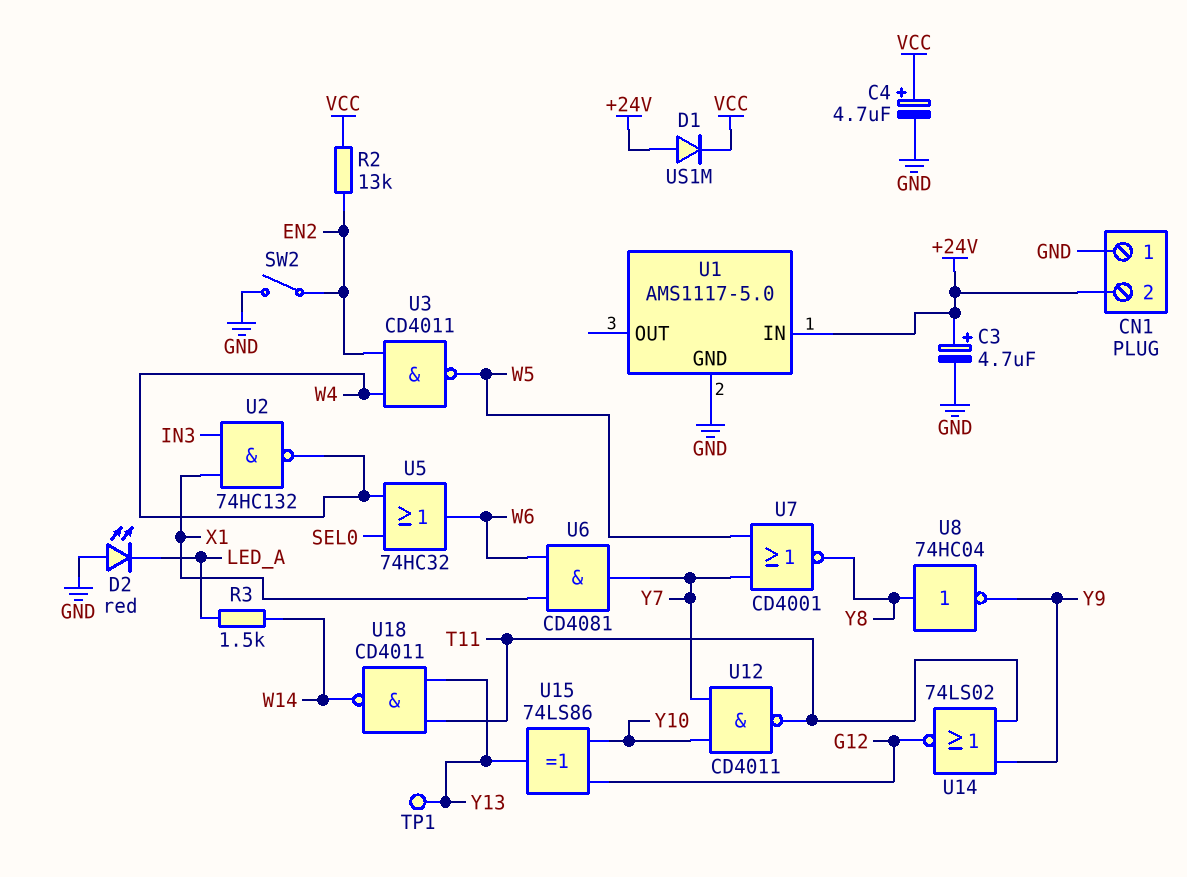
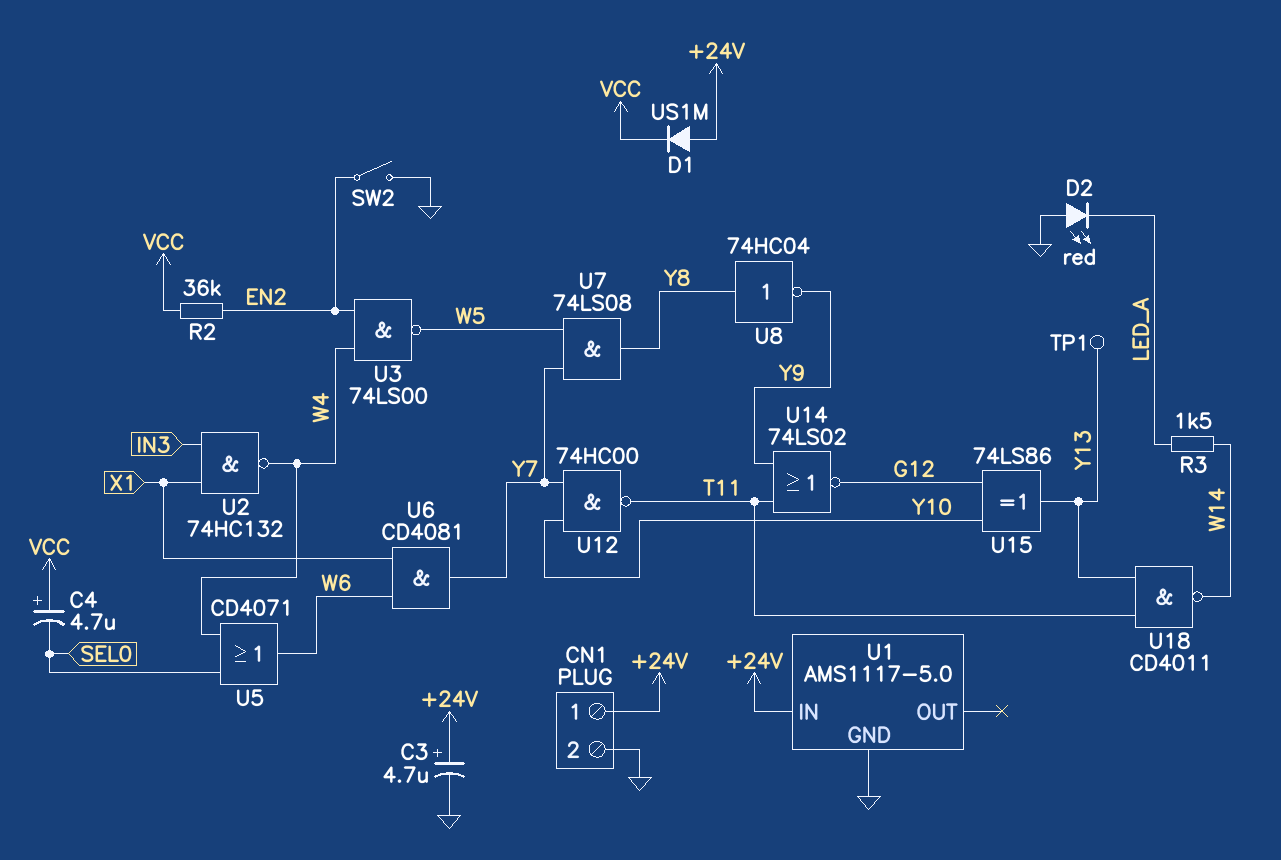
C4: 4.7uF (plus VCC, minus GND) -> 4.7uF (plus VCC, minus SEL0)
CN1 pin 1: GND -> +24V
CN1 pin 2: +24V -> GND
R2: 13k (EN2, VCC) -> 36k (EN2, VCC)
U3: NAND CD4011 (in EN2, in W4, out W5) -> NAND 74LS00 (in EN2, in W4, out W5)
U5: OR 74HC32 (in SEL0, in W4, out W6) -> OR CD4071 (in SEL0, in W4, out W6)
U7: NOR CD4001 (in W5, in Y7, out Y8) -> AND 74LS08 (in W5, in Y7, out Y8)
U12: NAND CD4011 (in Y7, in Y10, out T11) -> NAND 74HC00 (in Y7, in Y10, out T11)

